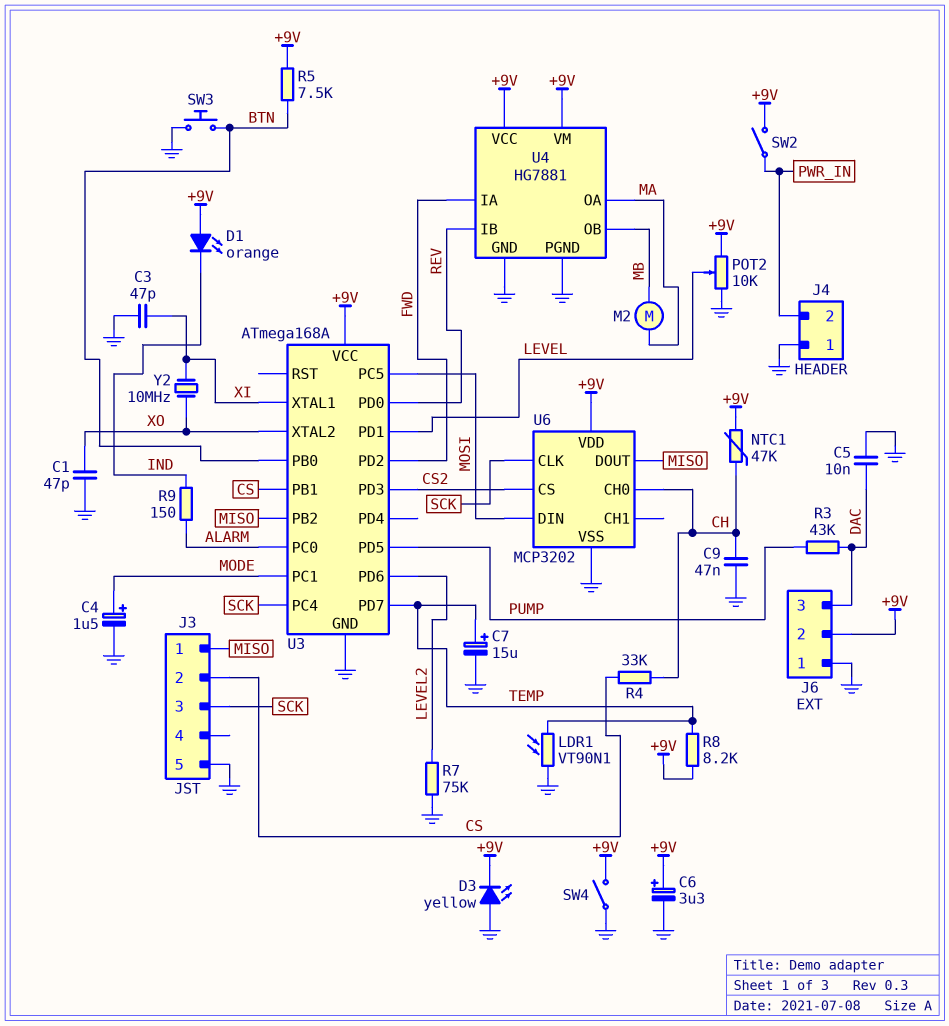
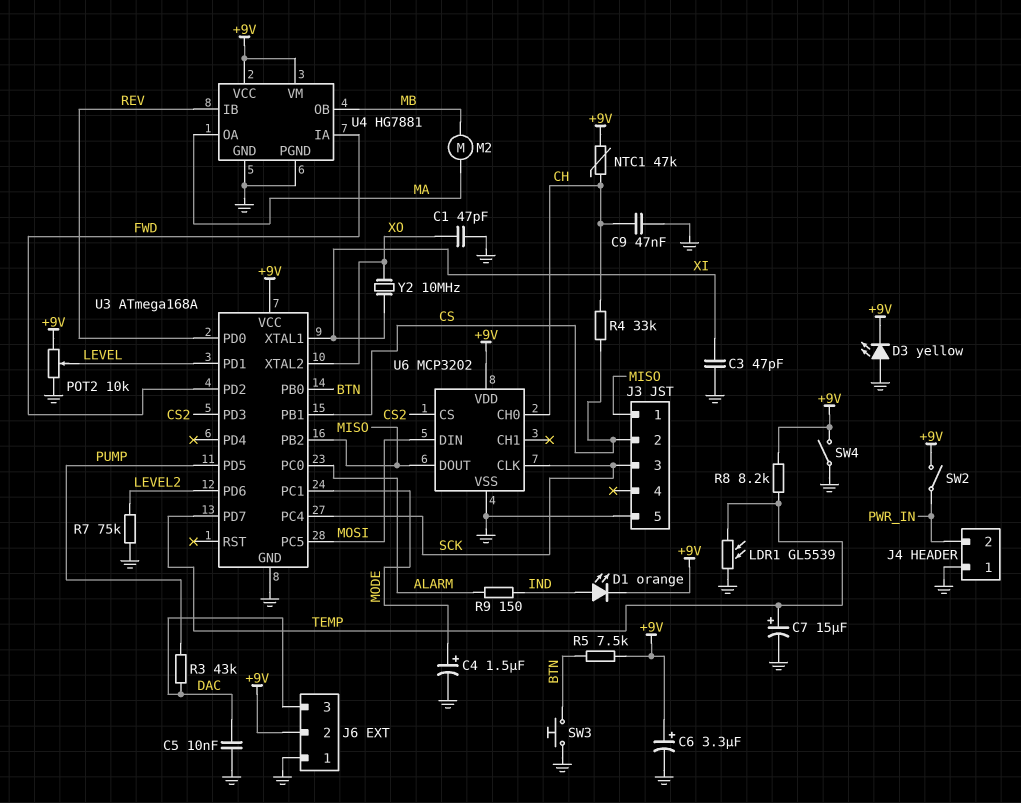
D1: LED orange (A +9V, K IND) -> LED orange (A IND, K +9V)
LDR1: VT90N1 (GND, TEMP) -> GL5539 (GND, TEMP)

